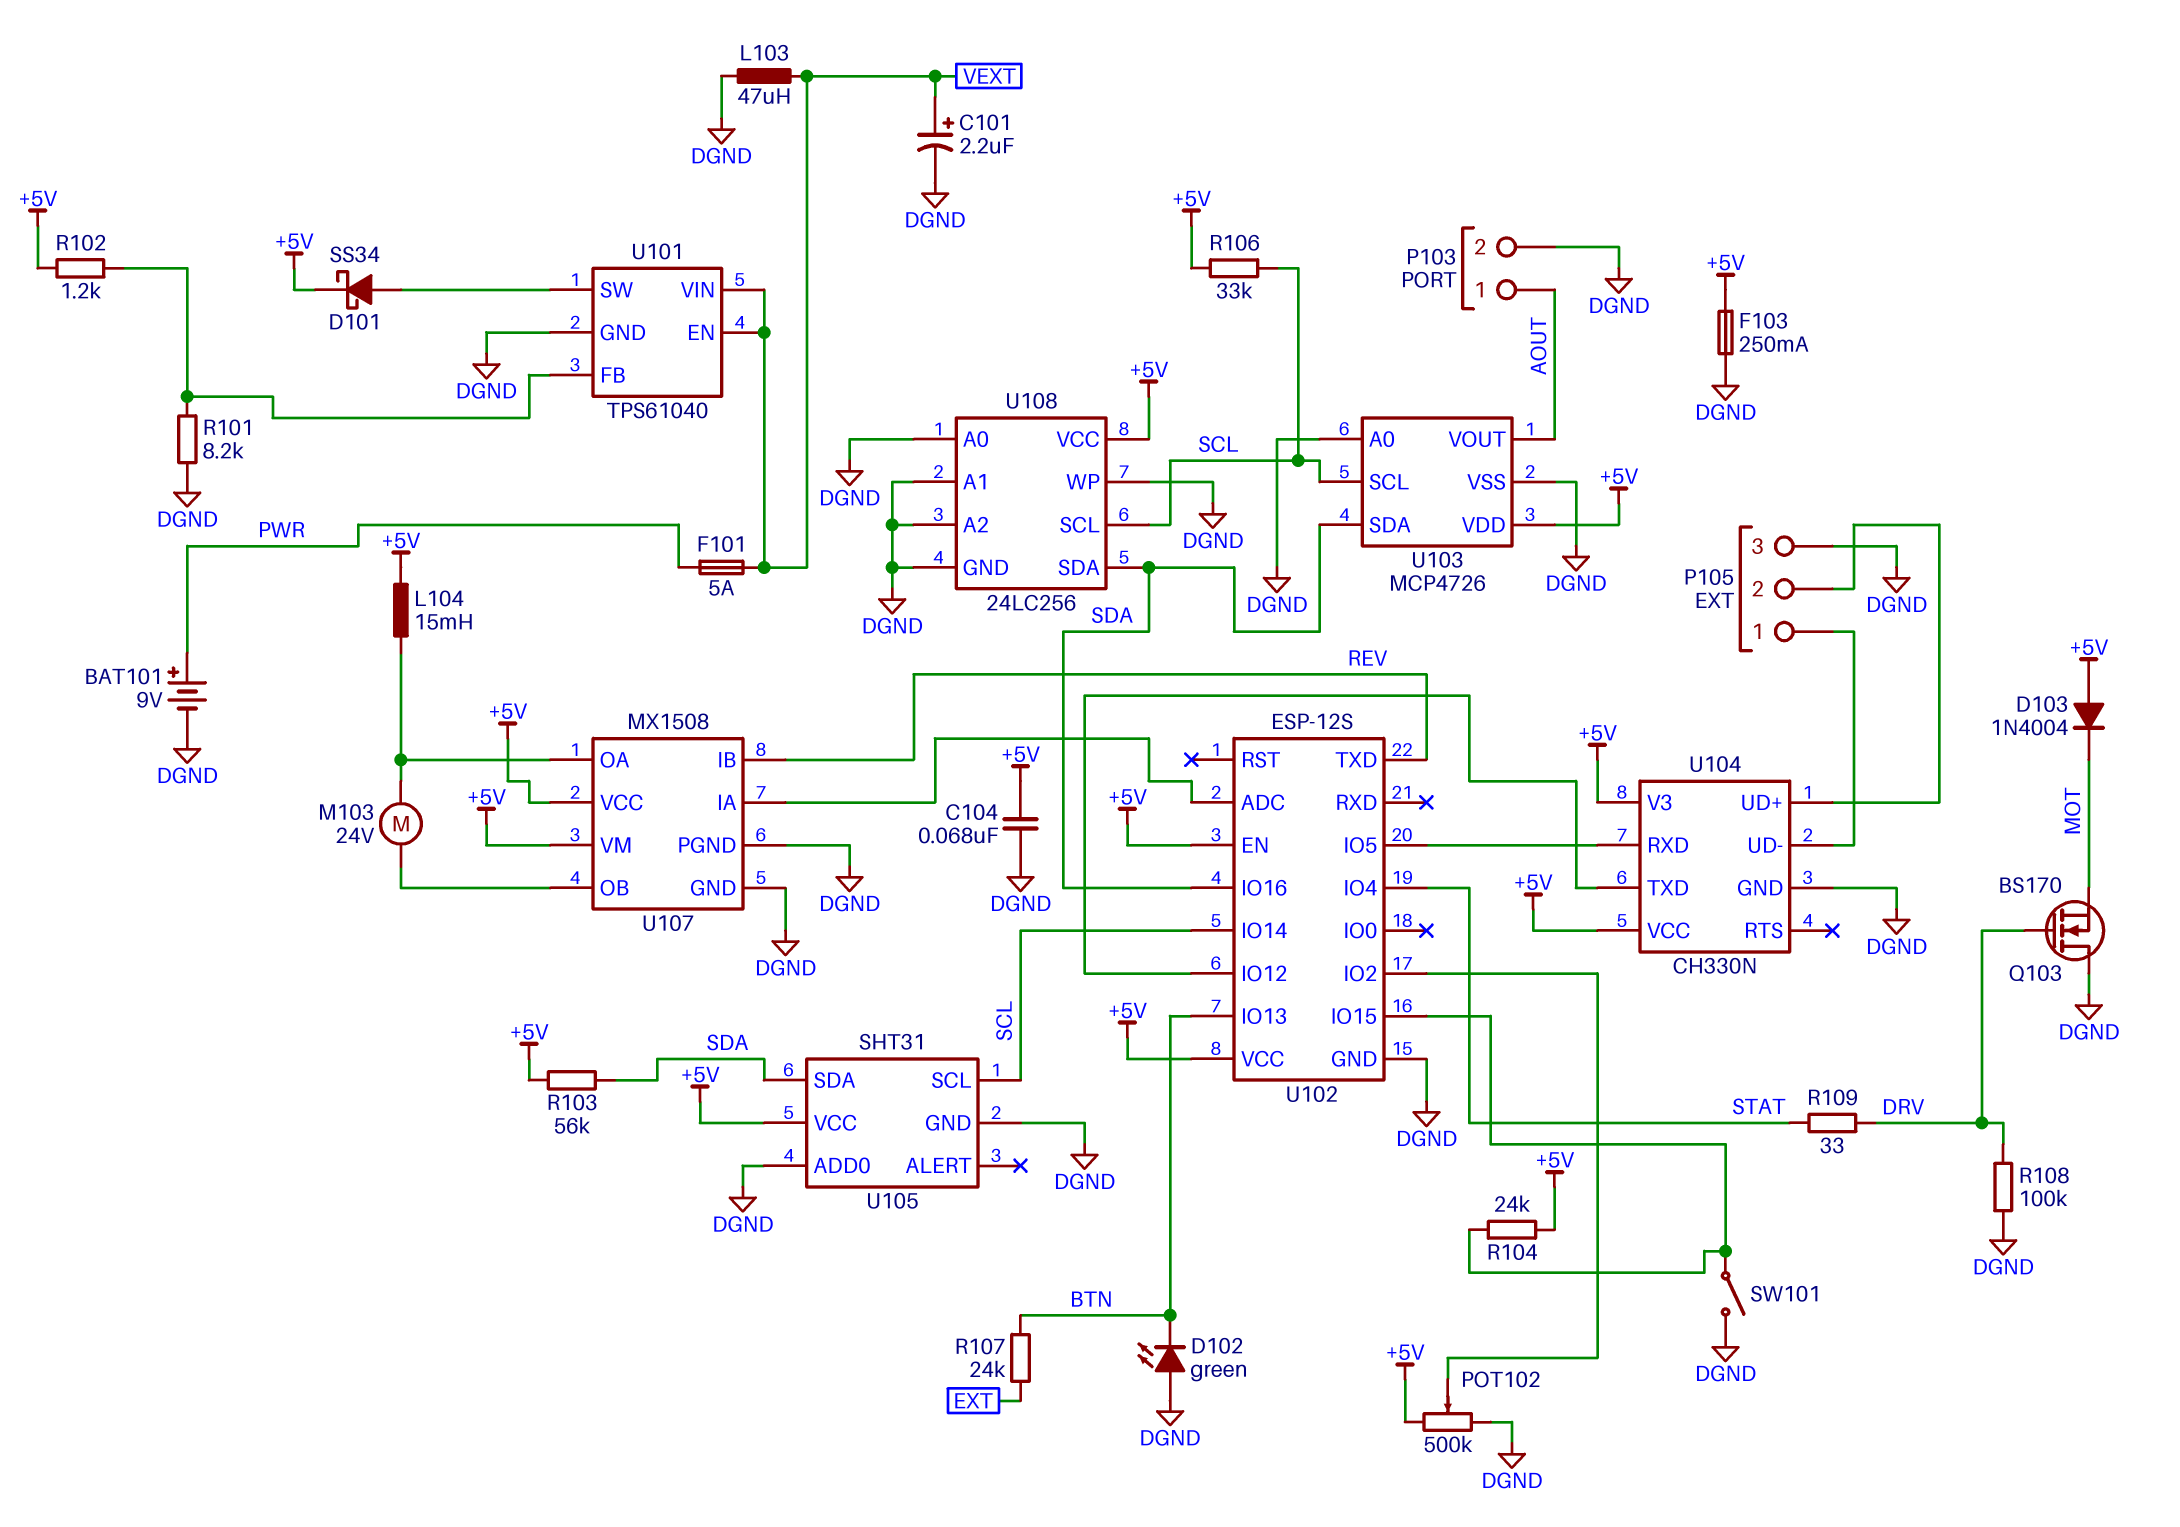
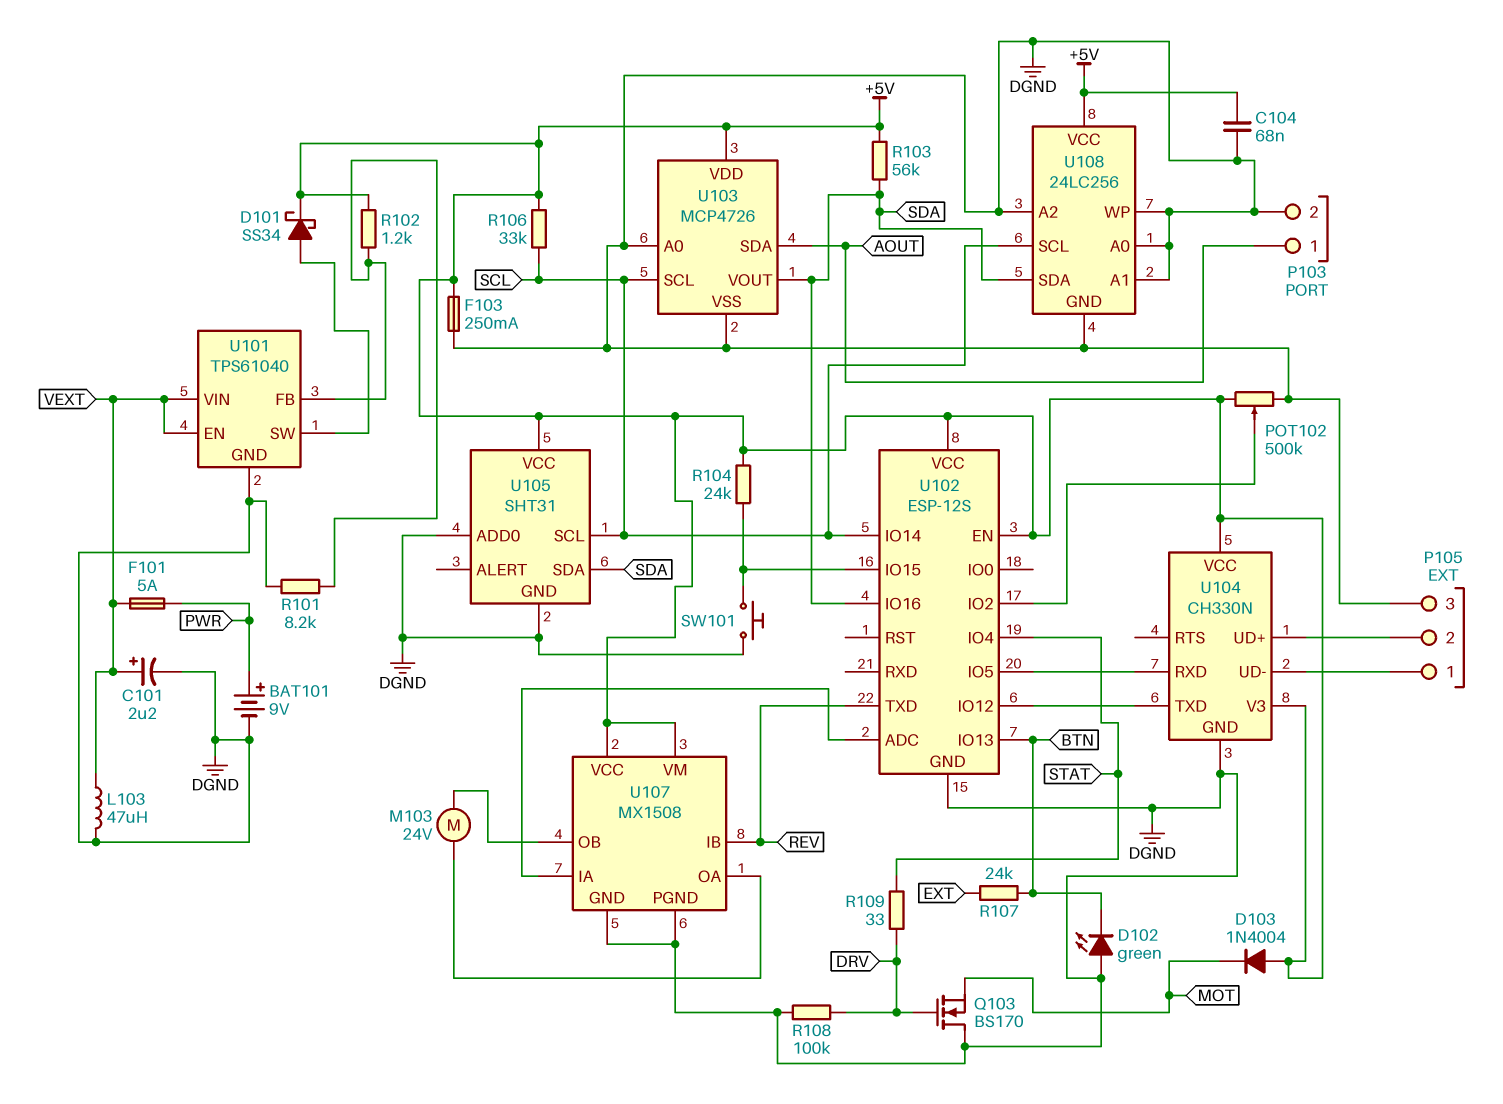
L104: 15mH (+5V, U107/OA) -> none
SW101: switch (DGND, U102/IO15) -> button (DGND, U102/IO15)
U103 pin SDA: SDA -> AOUT
U103 pin VOUT: AOUT -> SDA

